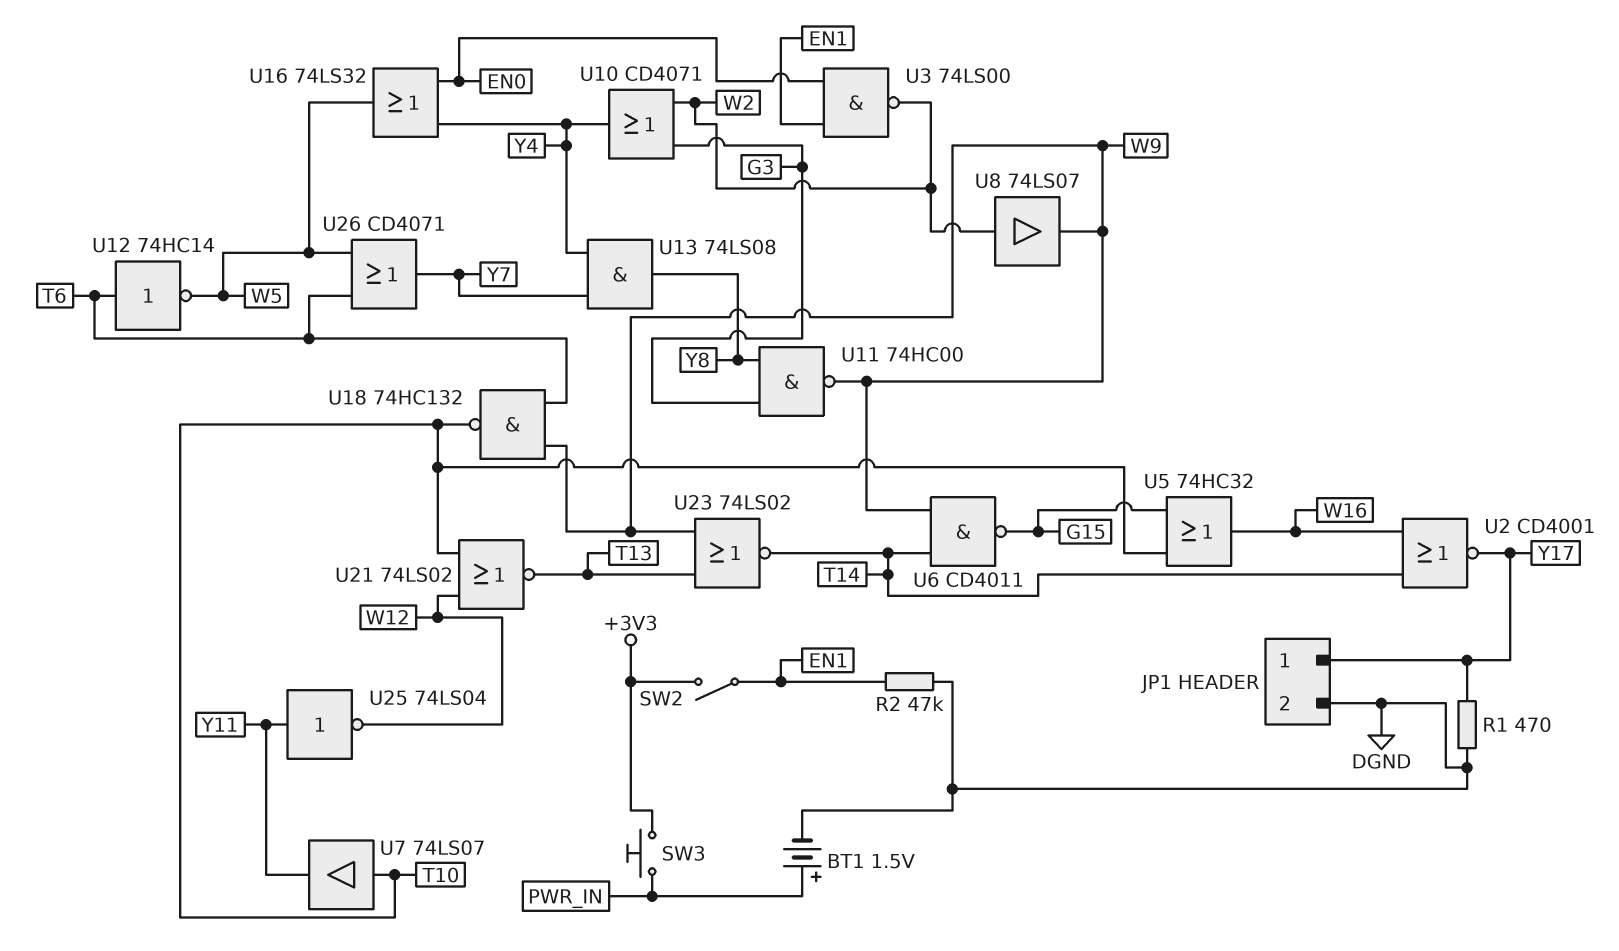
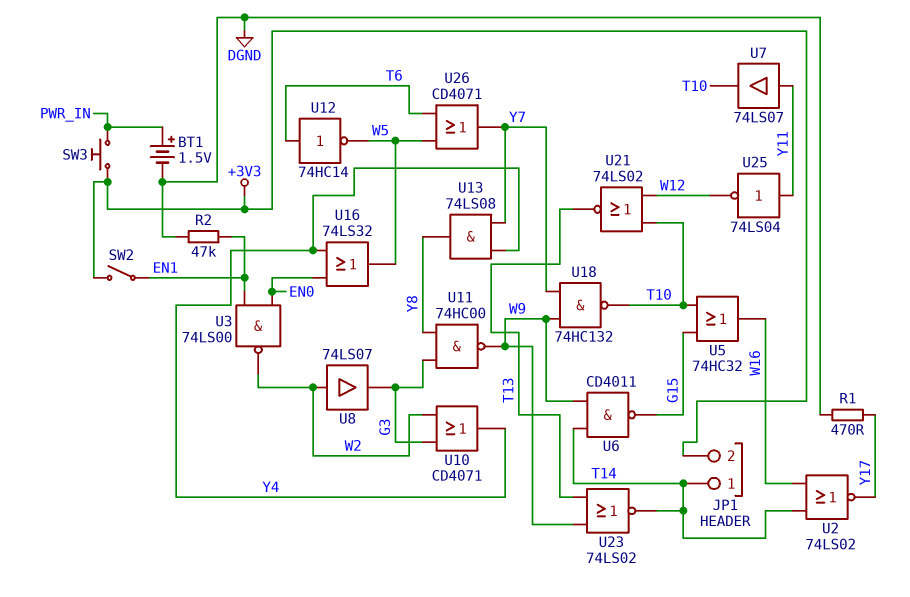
JP1 pin 1: Y17 -> T14
JP1 pin 2: DGND -> +3V3
U2: NOR CD4001 (in T14, in W16, out Y17) -> NOR 74LS02 (in T14, in W16, out Y17)
U7: buffer 74LS07 (in T10, out Y11) -> buffer 74LS07 (in Y11, out T10)
U8: buffer 74LS07 (in W2, out W9) -> buffer 74LS07 (in W2, out G3)
U18: NAND 74HC132 (in T6, in W9, out T10) -> NAND 74HC132 (in W9, in Y7, out T10)

